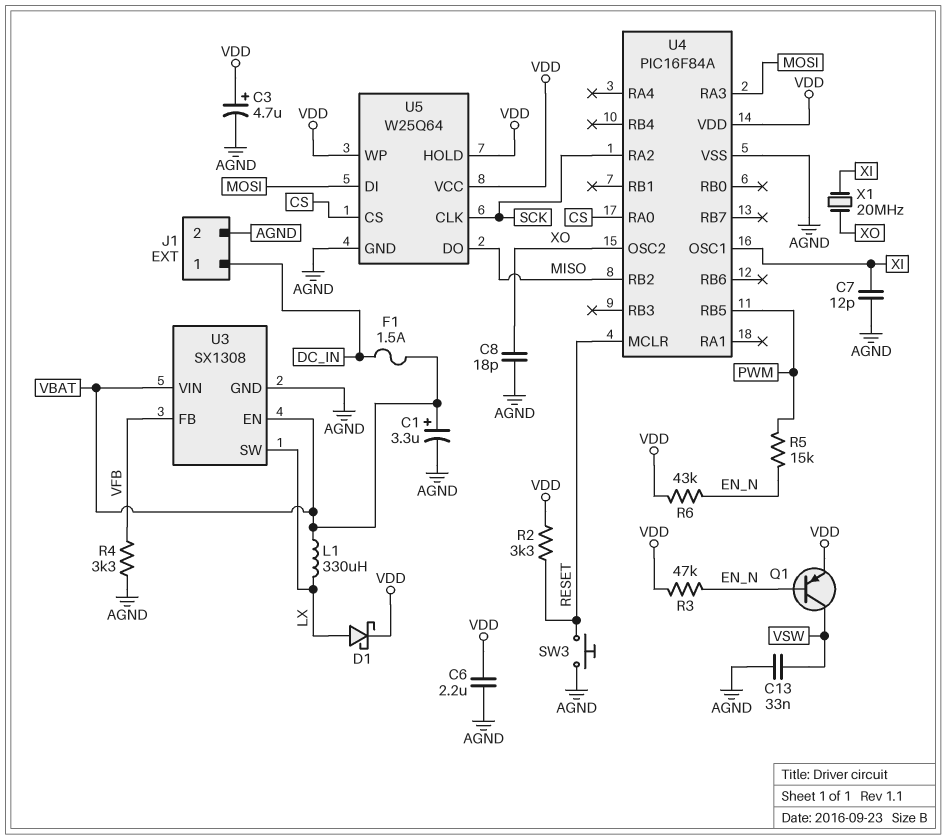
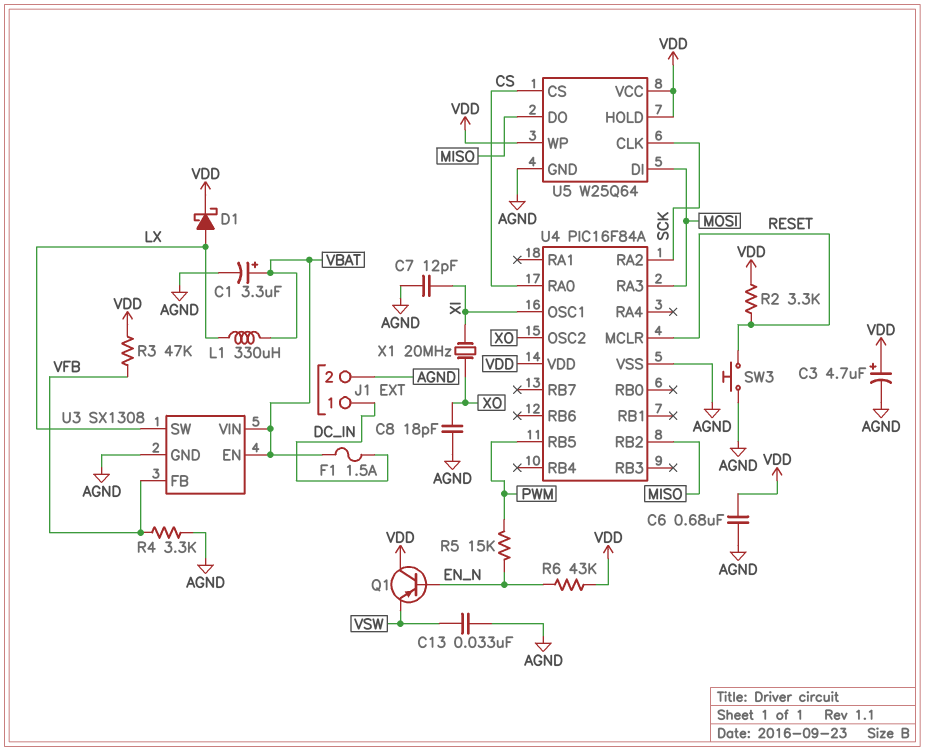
C6: 2.2uF (AGND, VDD) -> 680nF (AGND, VDD)
Q1: PNP (B EN_N, C VSW, E VDD) -> PNP (B EN_N, C VDD, E VSW)
R3: 47k (EN_N, VDD) -> 47k (VDD, VFB)

